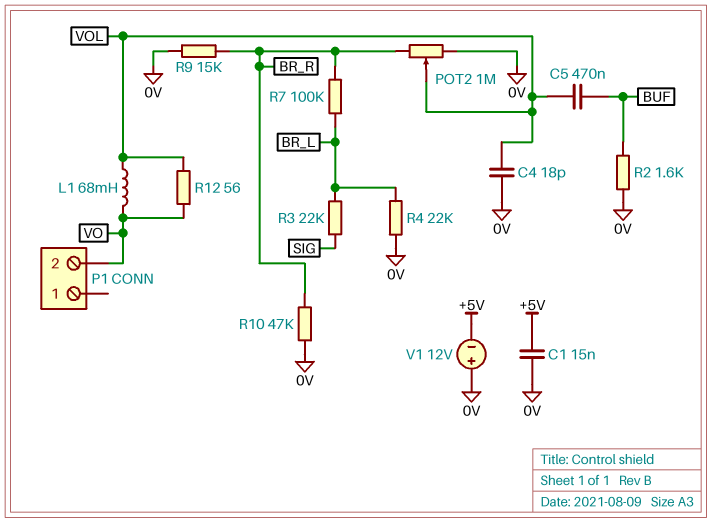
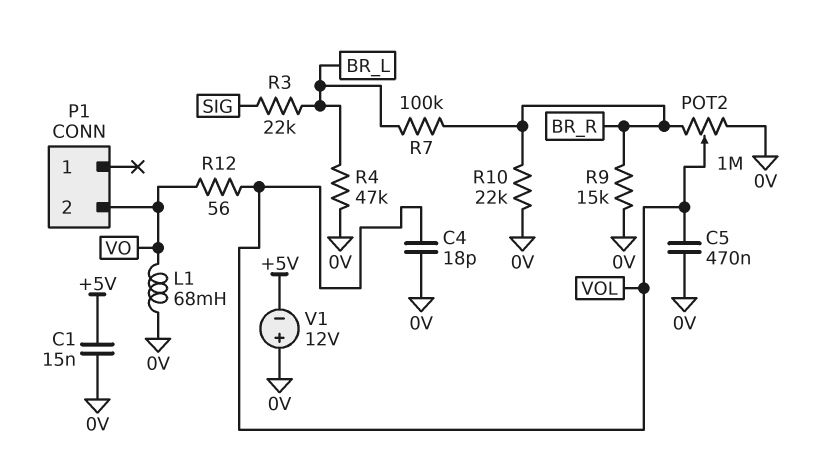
C5: 470nF (BUF, VOL) -> 470nF (0V, VOL)
L1: 68mH (VO, VOL) -> 68mH (0V, VO)
R2: 1.6k (0V, BUF) -> none
R4: 22k (0V, BR_L) -> 47k (0V, BR_L)
R10: 47k (0V, BR_R) -> 22k (0V, BR_R)

